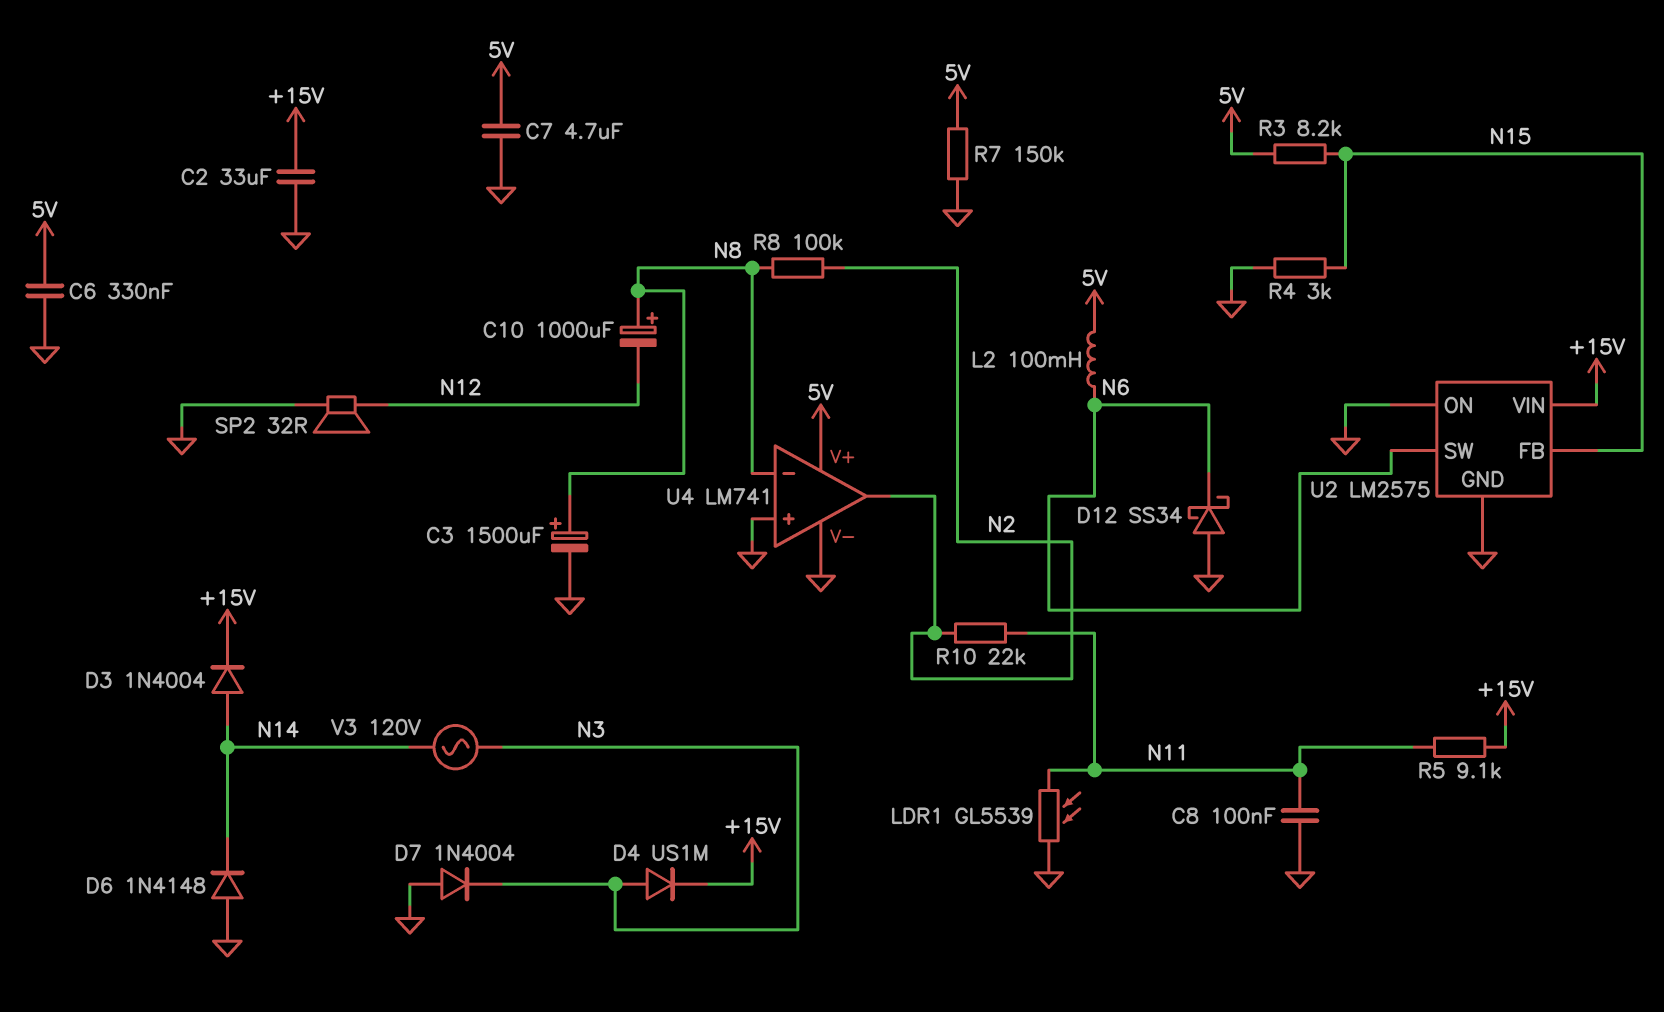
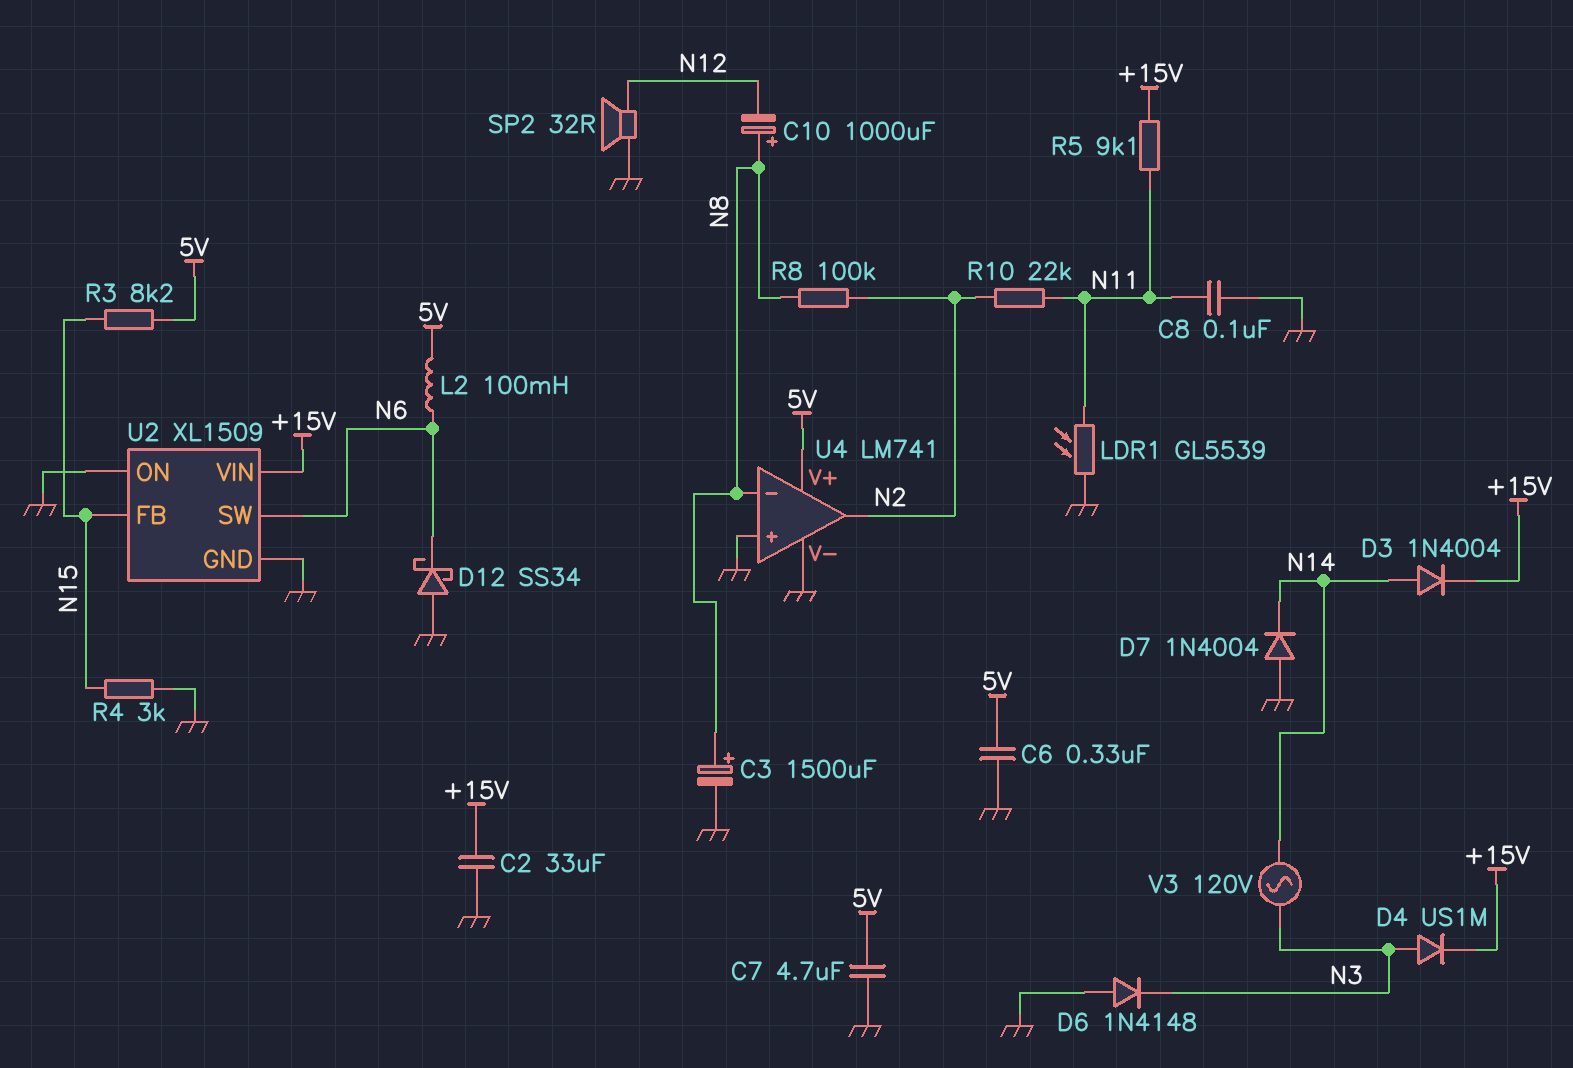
D6: diode 1N4148 (A GND, K N14) -> diode 1N4148 (A GND, K N3)
D7: diode 1N4004 (A GND, K N3) -> diode 1N4004 (A GND, K N14)
R7: 150k (5V, GND) -> none
U2: LM2575 -> XL1509

